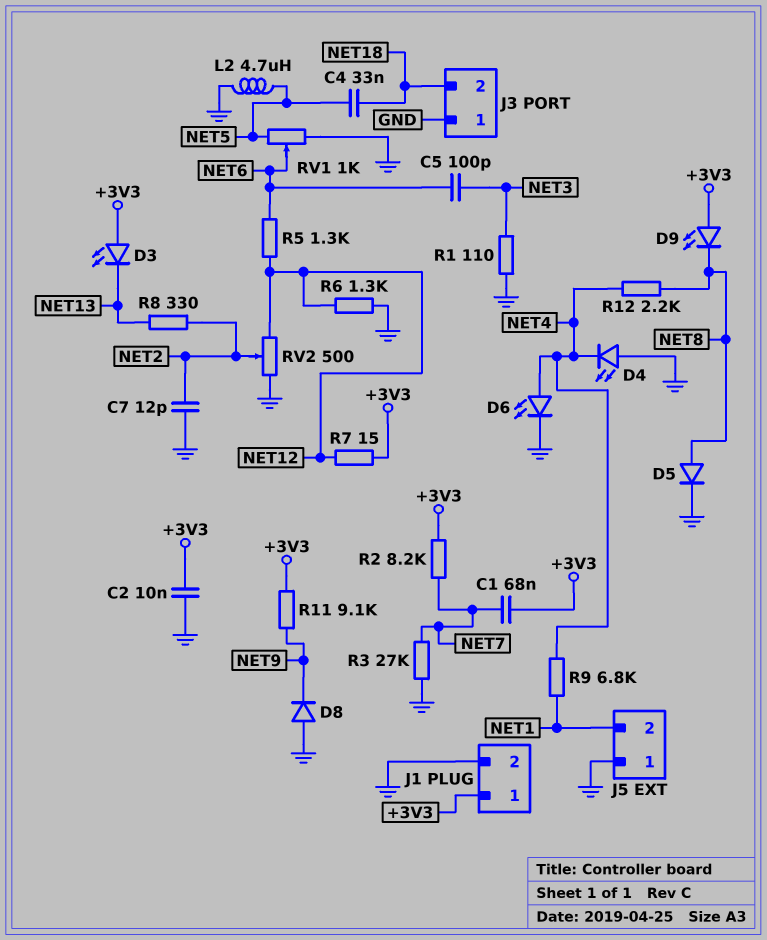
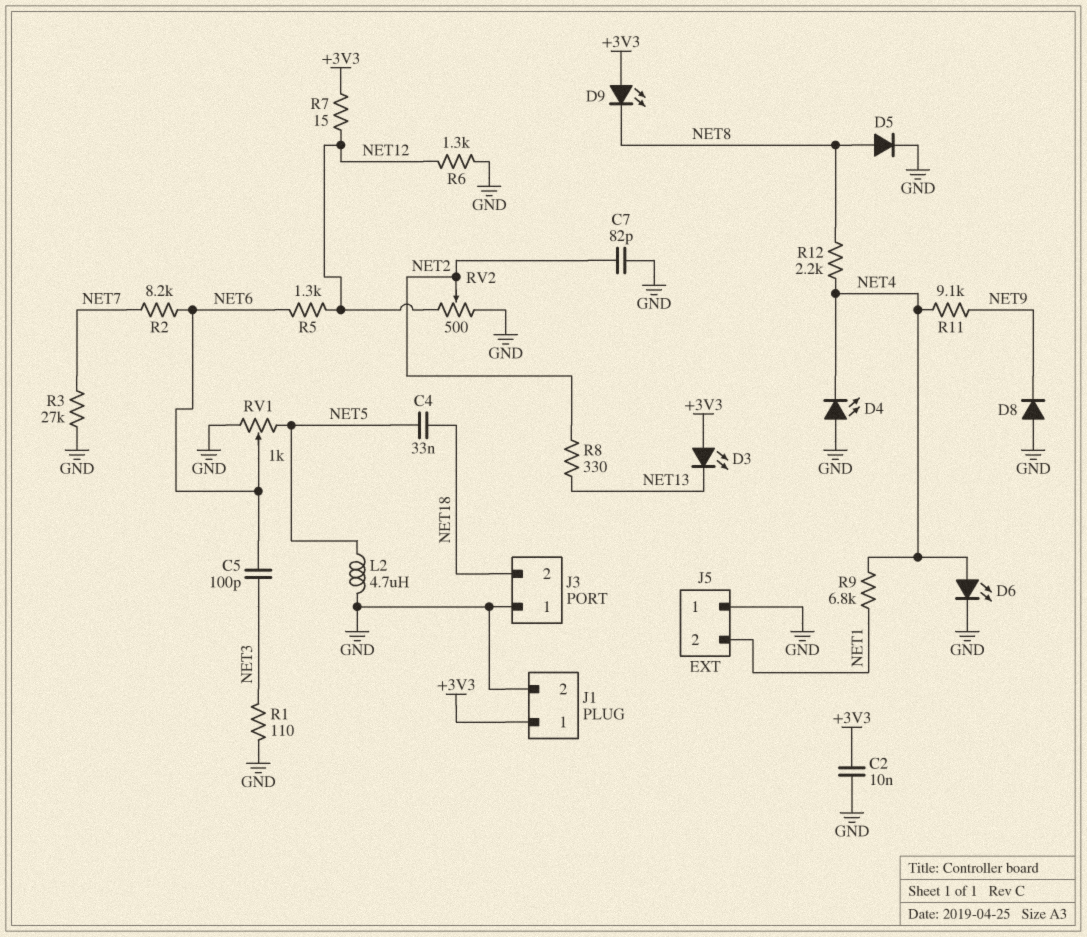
C1: 68nF (+3V3, NET7) -> none
C7: 12pF (GND, NET2) -> 82pF (GND, NET2)
R2: 8.2k (+3V3, NET7) -> 8.2k (NET6, NET7)
R11: 9.1k (+3V3, NET9) -> 9.1k (NET4, NET9)

